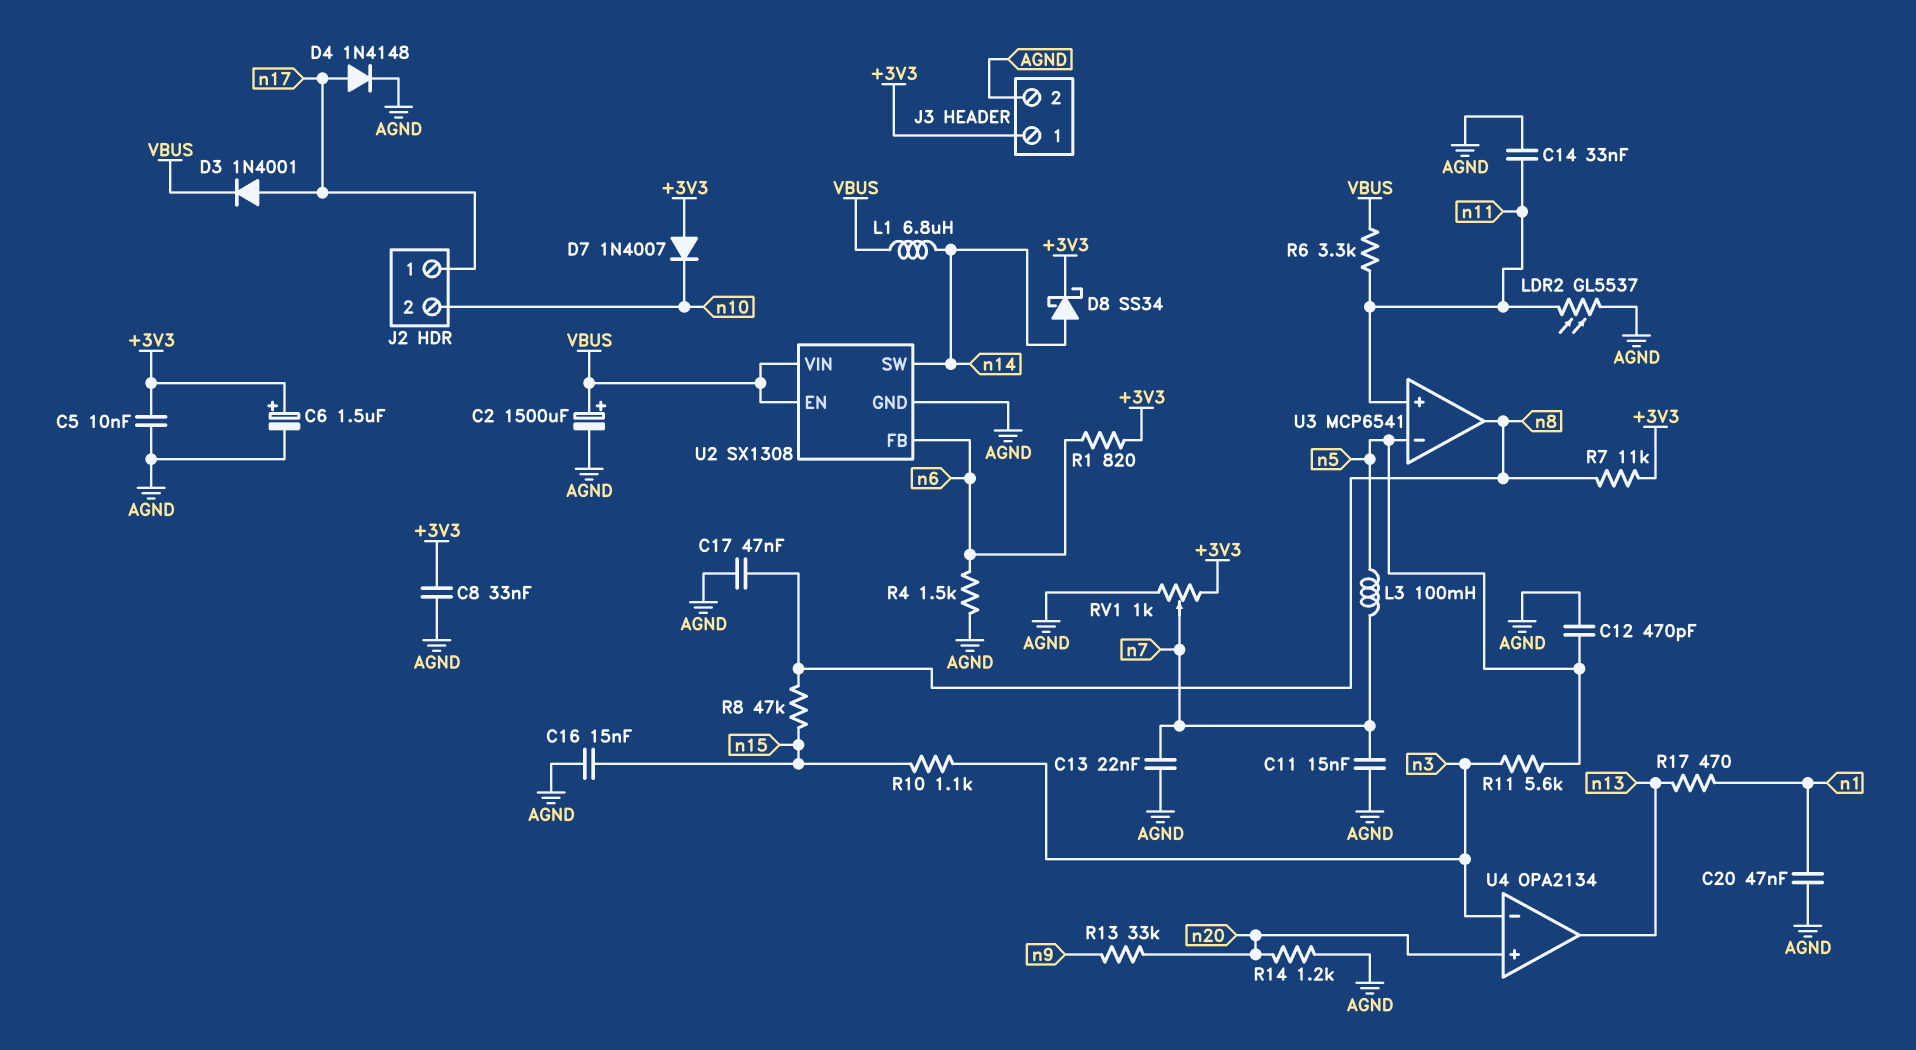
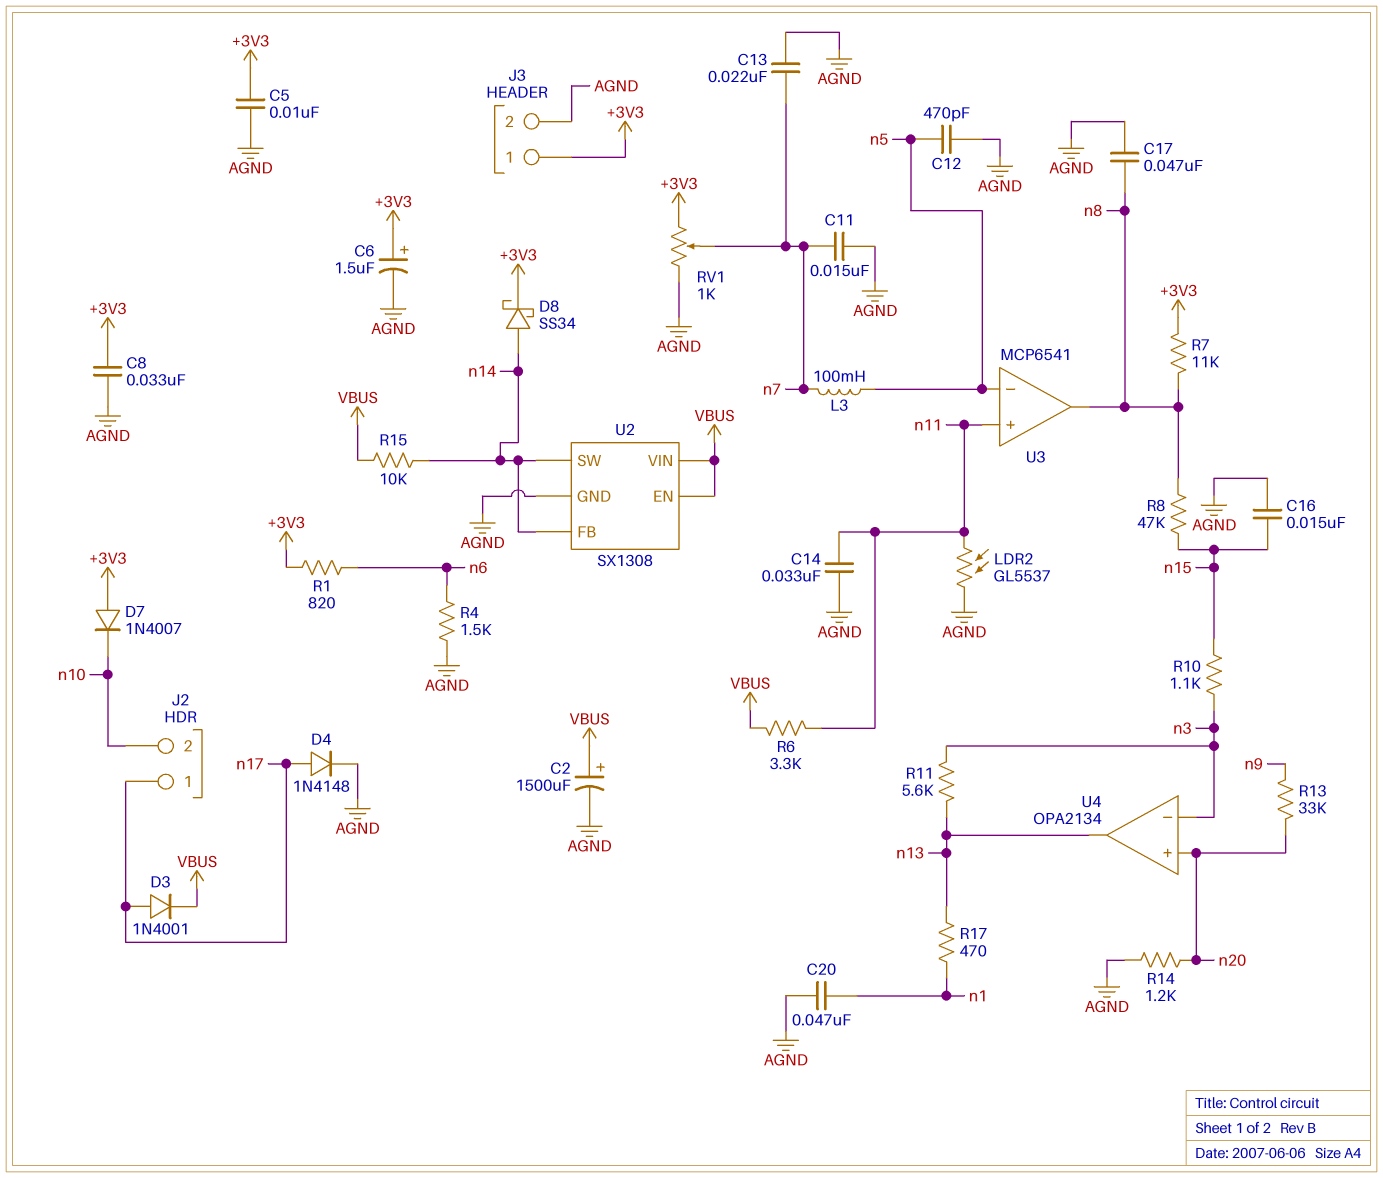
L1: 6.8uH (VBUS, n14) -> none
R11: 5.6k (n3, n5) -> 5.6k (n3, n13)
R15: none -> 10k (VBUS, n14)
U2 pin FB: n6 -> n14

